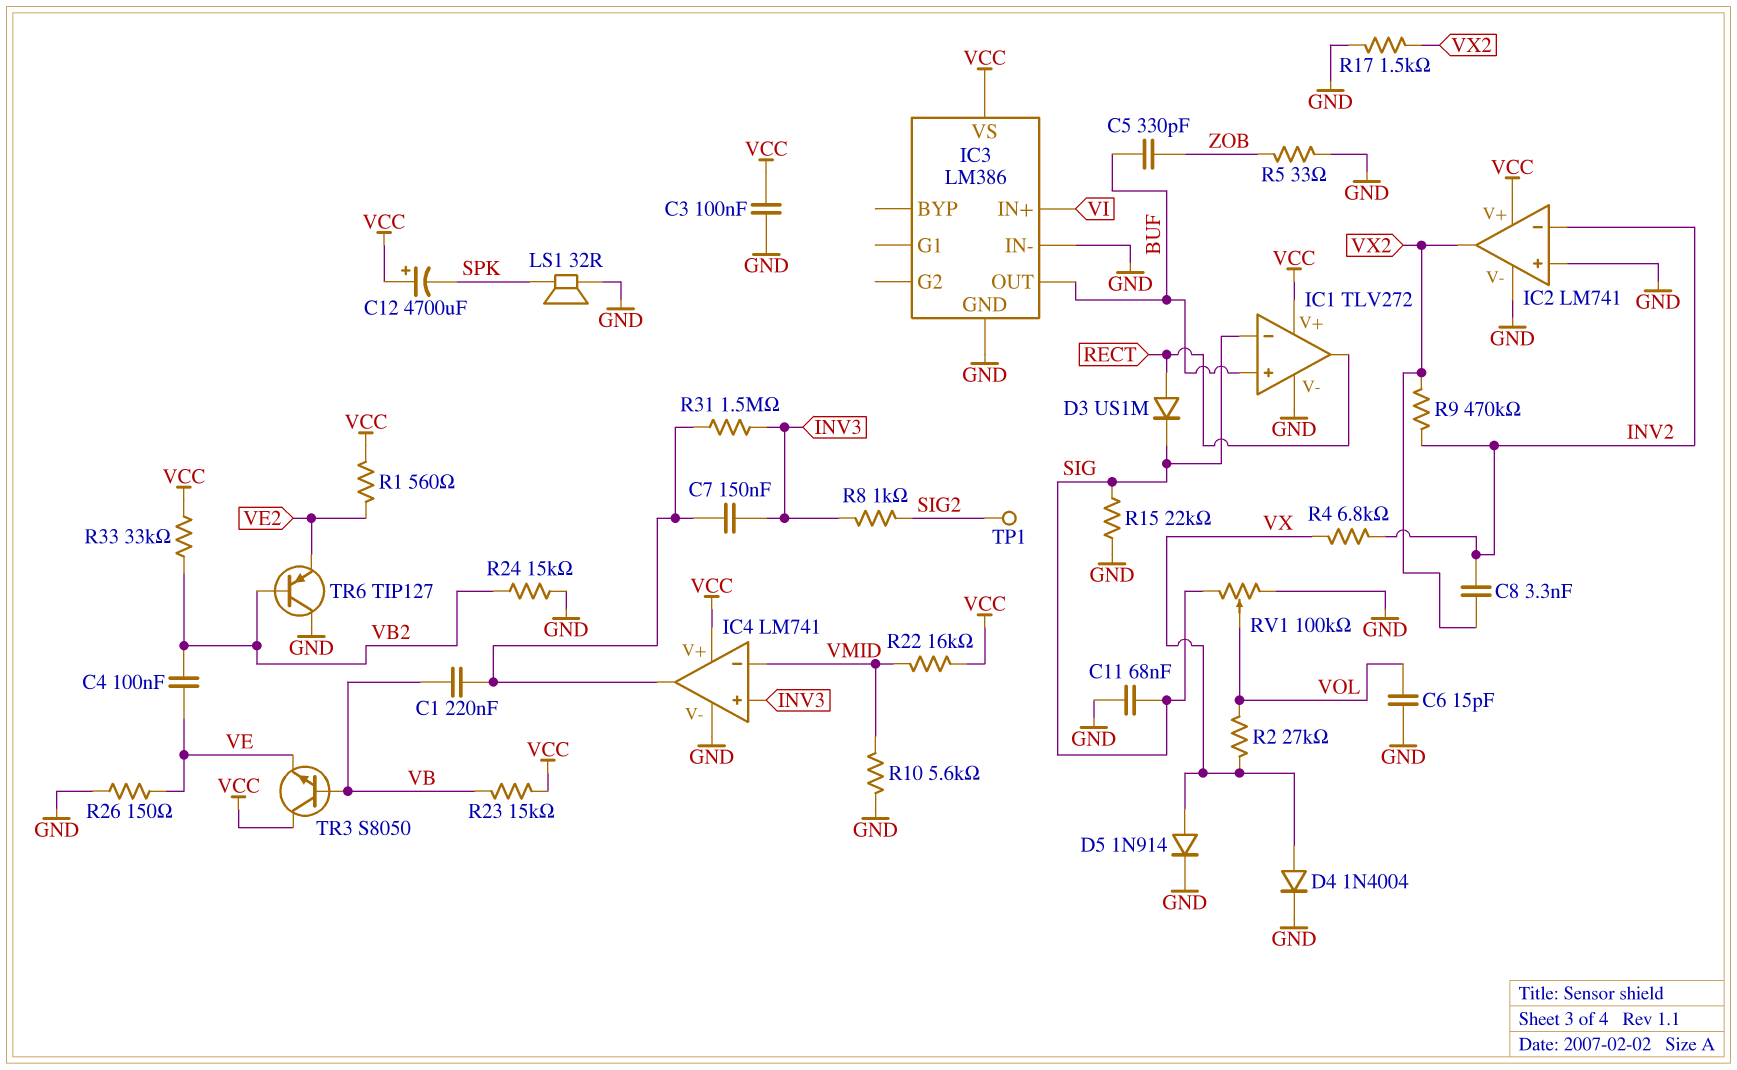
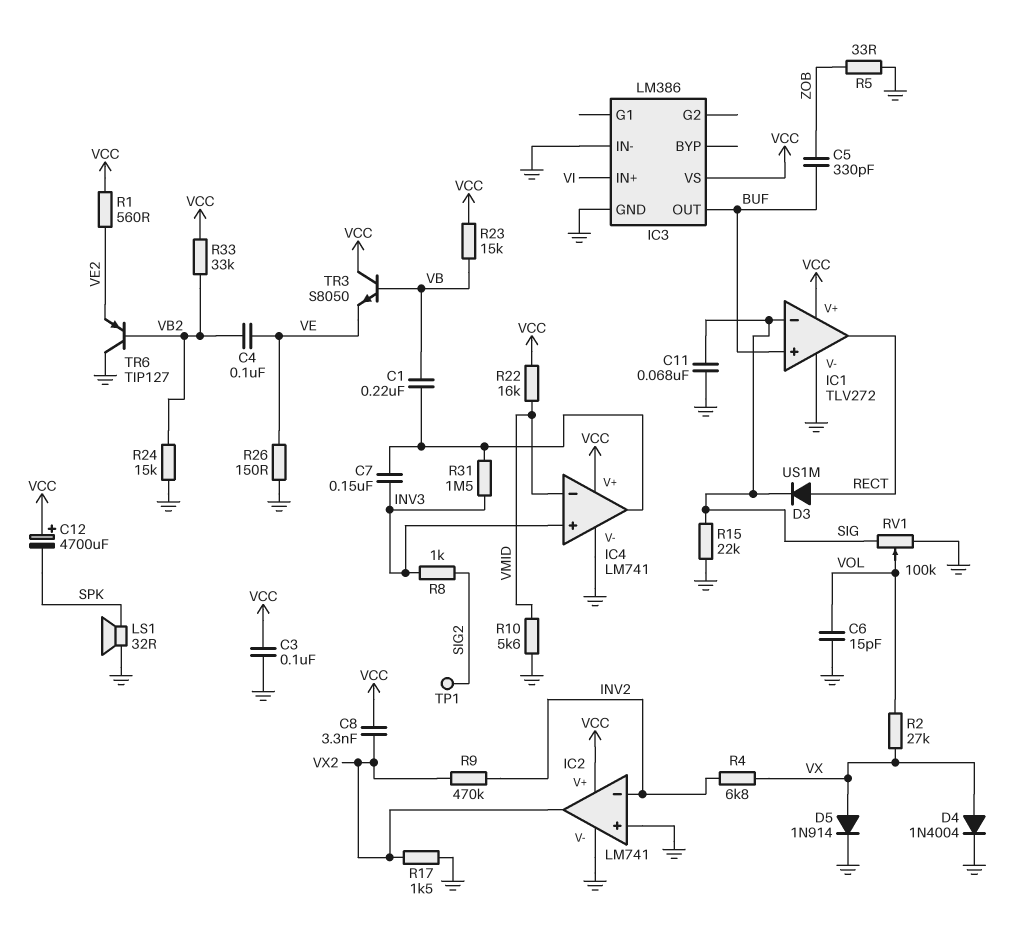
C8: 3.3nF (INV2, VX2) -> 3.3nF (VCC, VX2)

